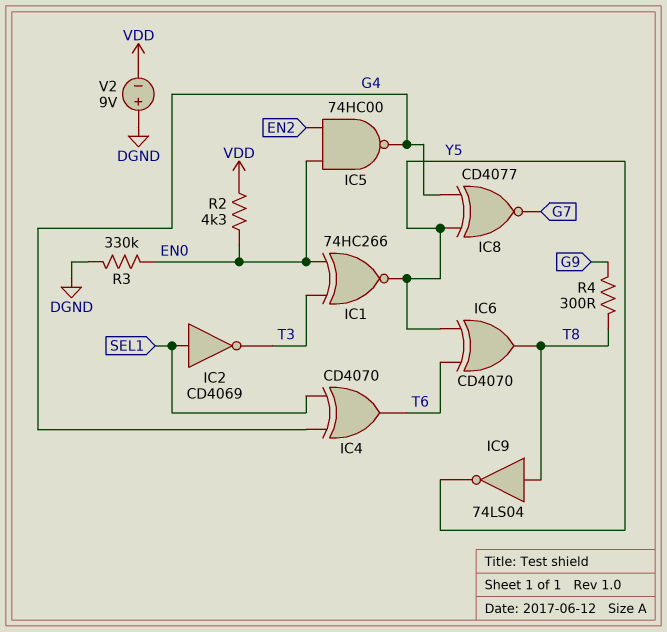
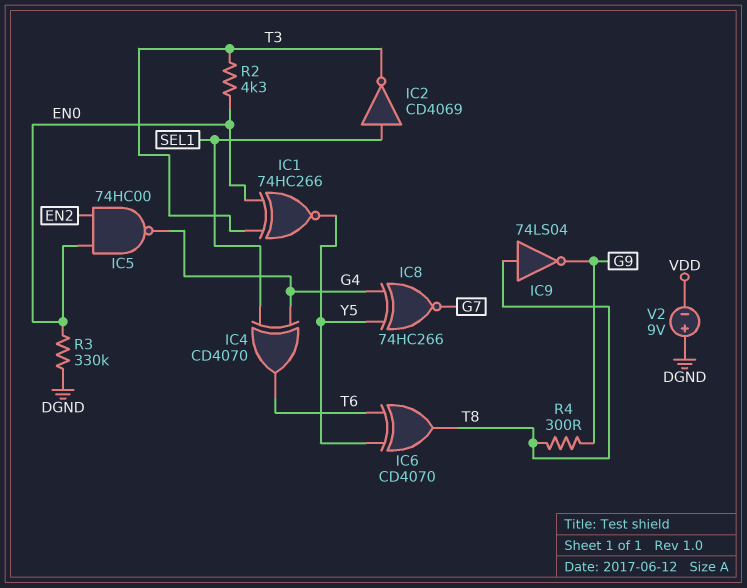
IC8: XNOR CD4077 (in G4, in Y5, out G7) -> XNOR 74HC266 (in G4, in Y5, out G7)
IC9: NOT 74LS04 (in T8, out Y5) -> NOT 74LS04 (in T8, out G9)
R2: 4.3k (EN0, VDD) -> 4.3k (EN0, T3)

